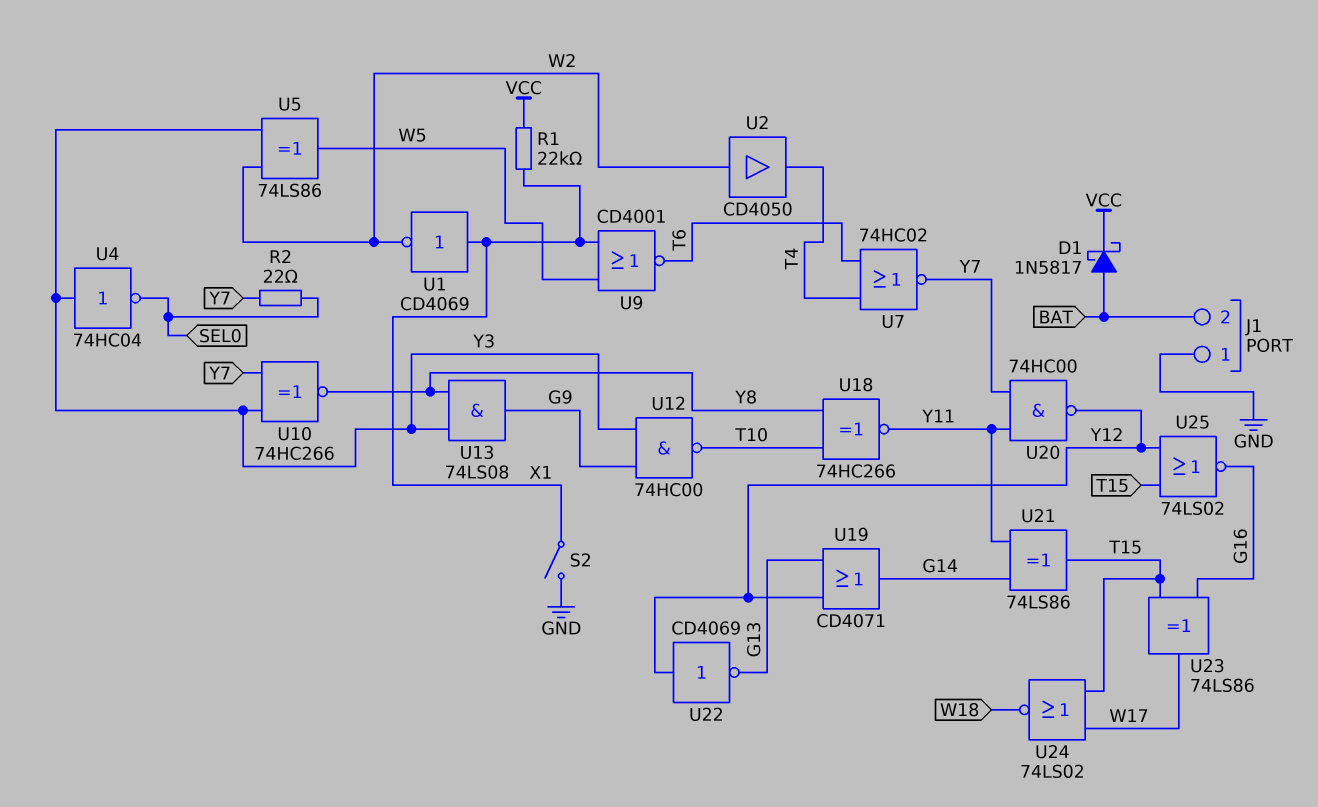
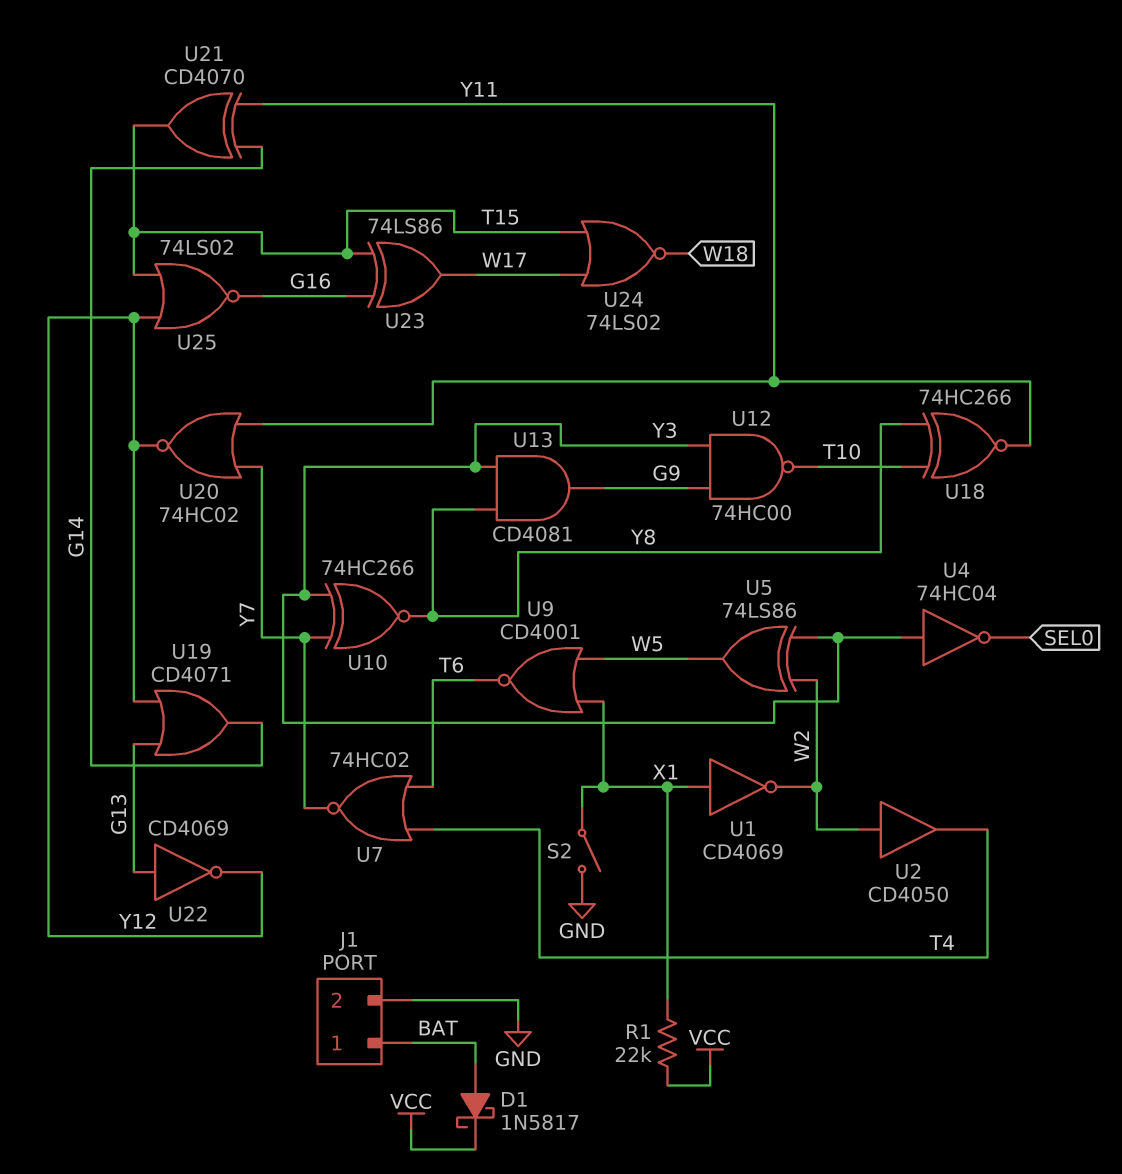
J1 pin 1: GND -> BAT
J1 pin 2: BAT -> GND
R2: 22 (SEL0, Y7) -> none
U13: AND 74LS08 (in Y3, in Y8, out G9) -> AND CD4081 (in Y3, in Y8, out G9)
U20: NAND 74HC00 (in Y7, in Y11, out Y12) -> NOR 74HC02 (in Y7, in Y11, out Y12)
U21: XOR 74LS86 (in G14, in Y11, out T15) -> XOR CD4070 (in G14, in Y11, out T15)
U22: NOT CD4069 (in Y12, out G13) -> NOT CD4069 (in G13, out Y12)

